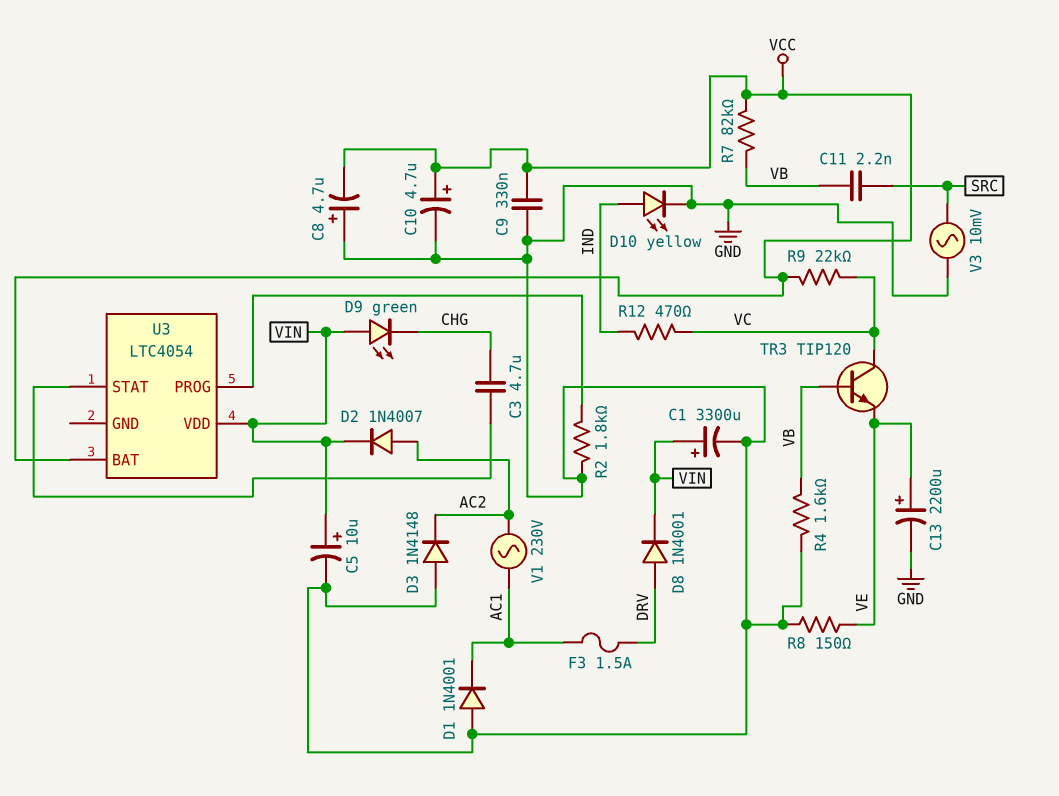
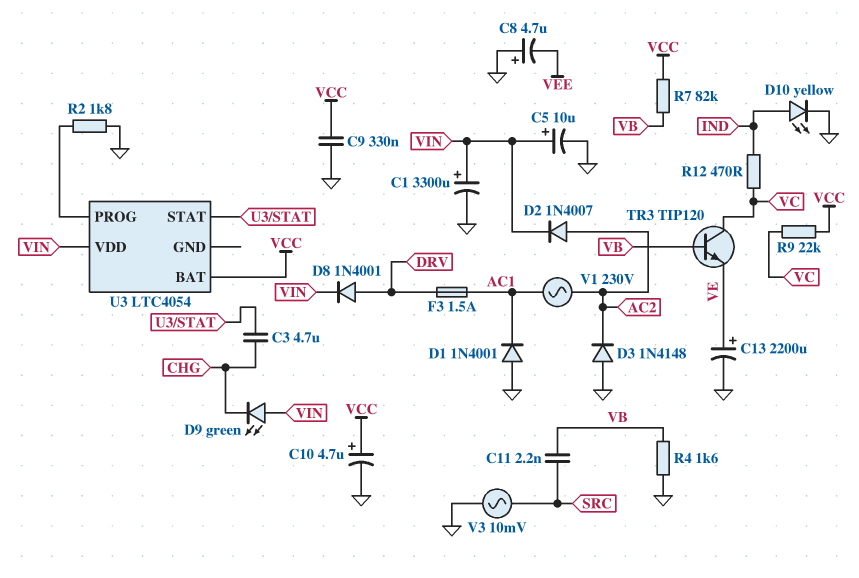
C8: 4.7uF (plus GND, minus VCC) -> 4.7uF (plus GND, minus VEE)
R8: 150 (GND, VE) -> none

